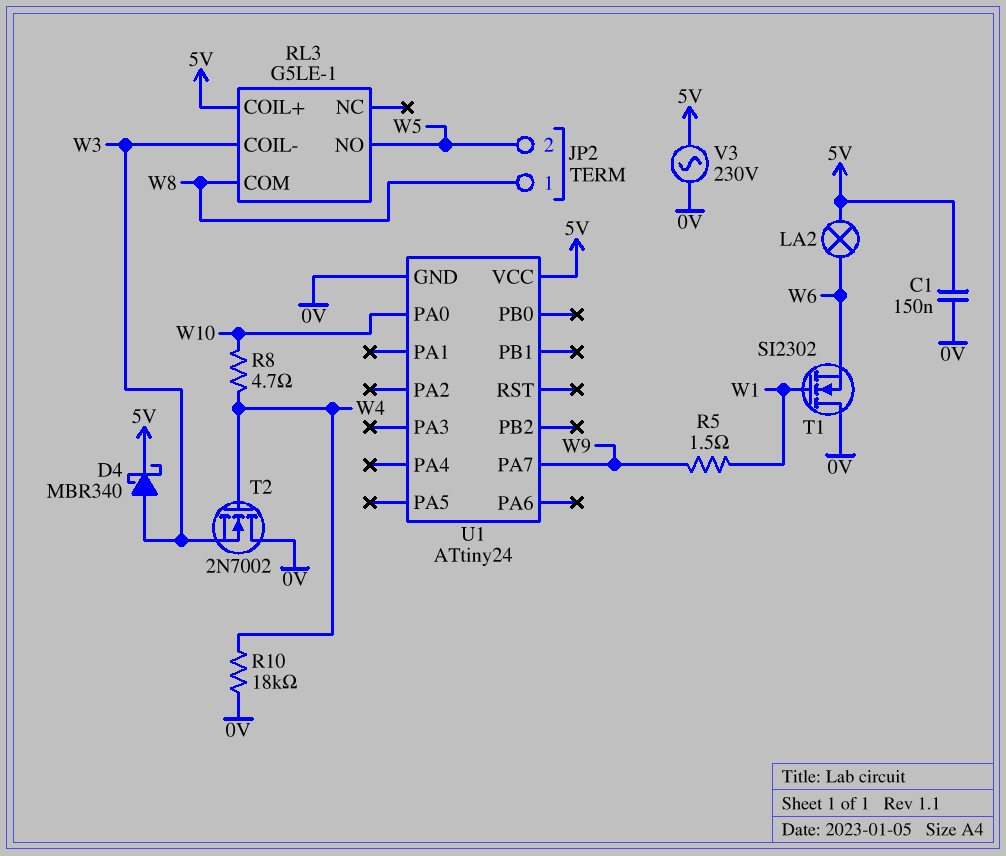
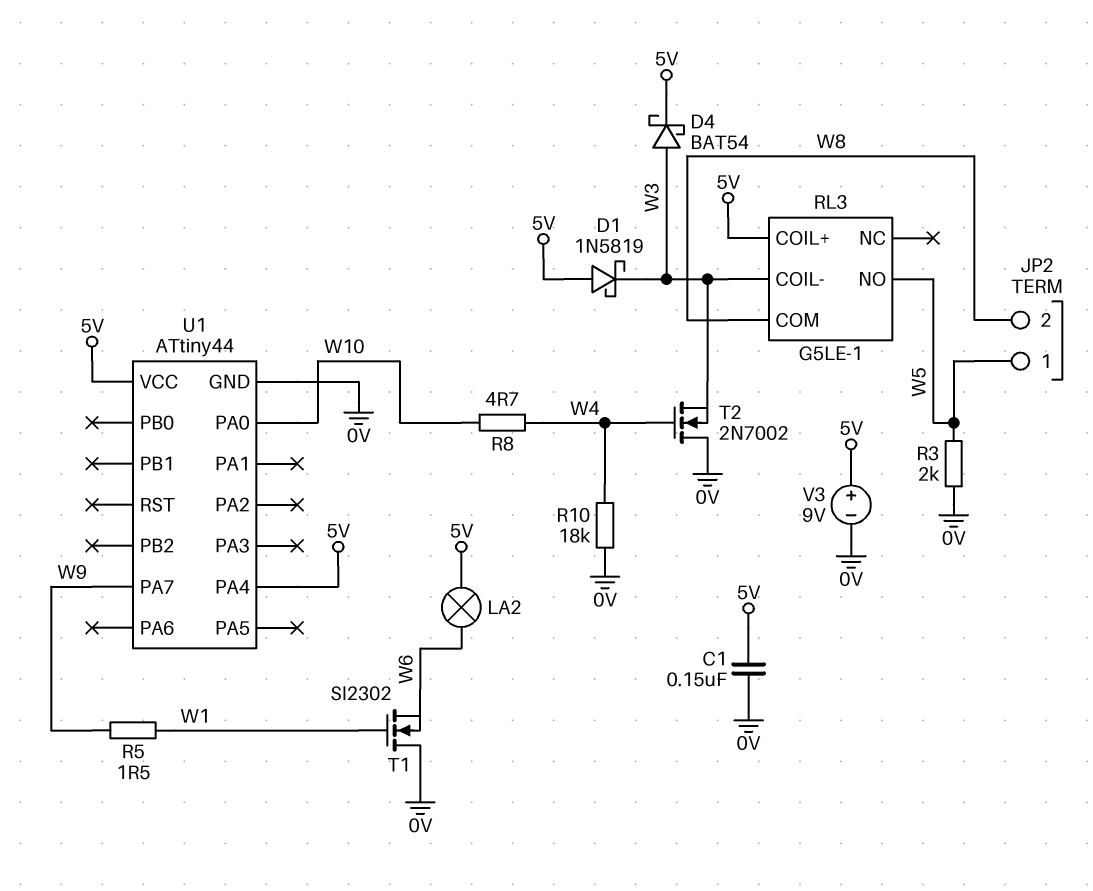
D1: none -> schottky 1N5819 (A 5V, K W3)
D4: schottky MBR340 (A W3, K 5V) -> schottky BAT54 (A W3, K 5V)
JP2 pin 1: W8 -> W5
JP2 pin 2: W5 -> W8
R3: none -> 2k (0V, W5)
U1: ATtiny24 -> ATtiny44
U1 pin PA4: none -> 5V
V3: AC 230V (0V, 5V) -> 9V (plus 5V, minus 0V)

